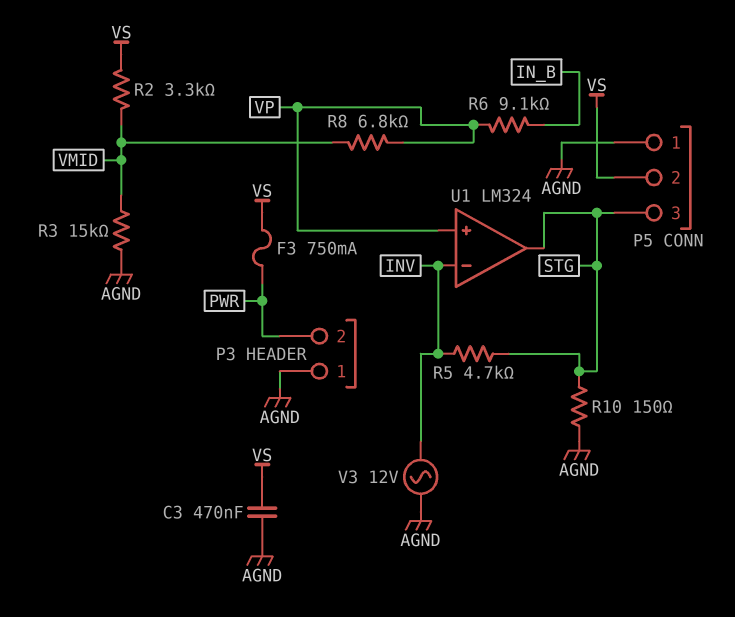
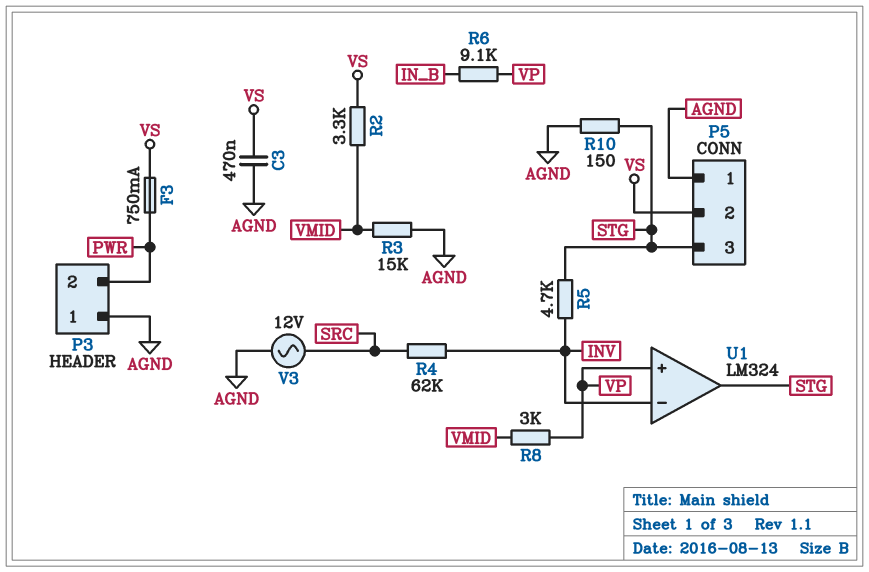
R4: none -> 62k (INV, SRC)
R8: 6.8k (VMID, VP) -> 3k (VMID, VP)
V3: AC 12V (AGND, INV) -> AC 12V (AGND, SRC)

